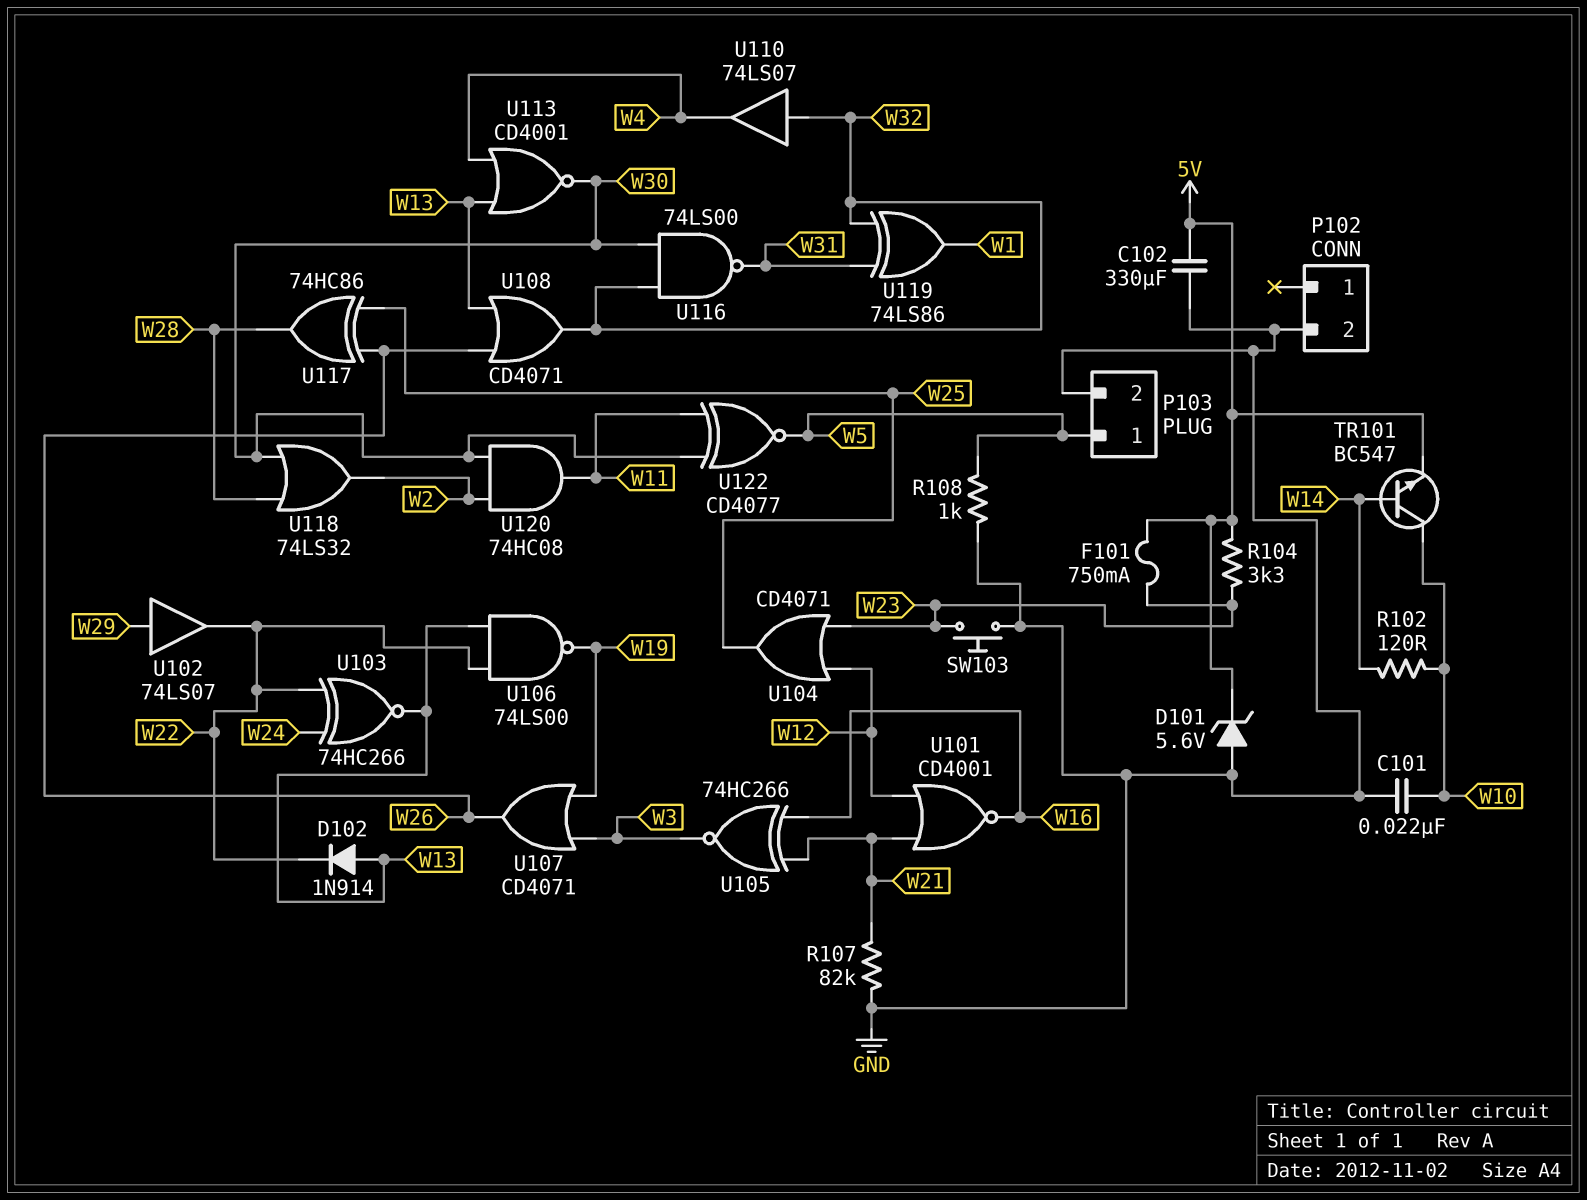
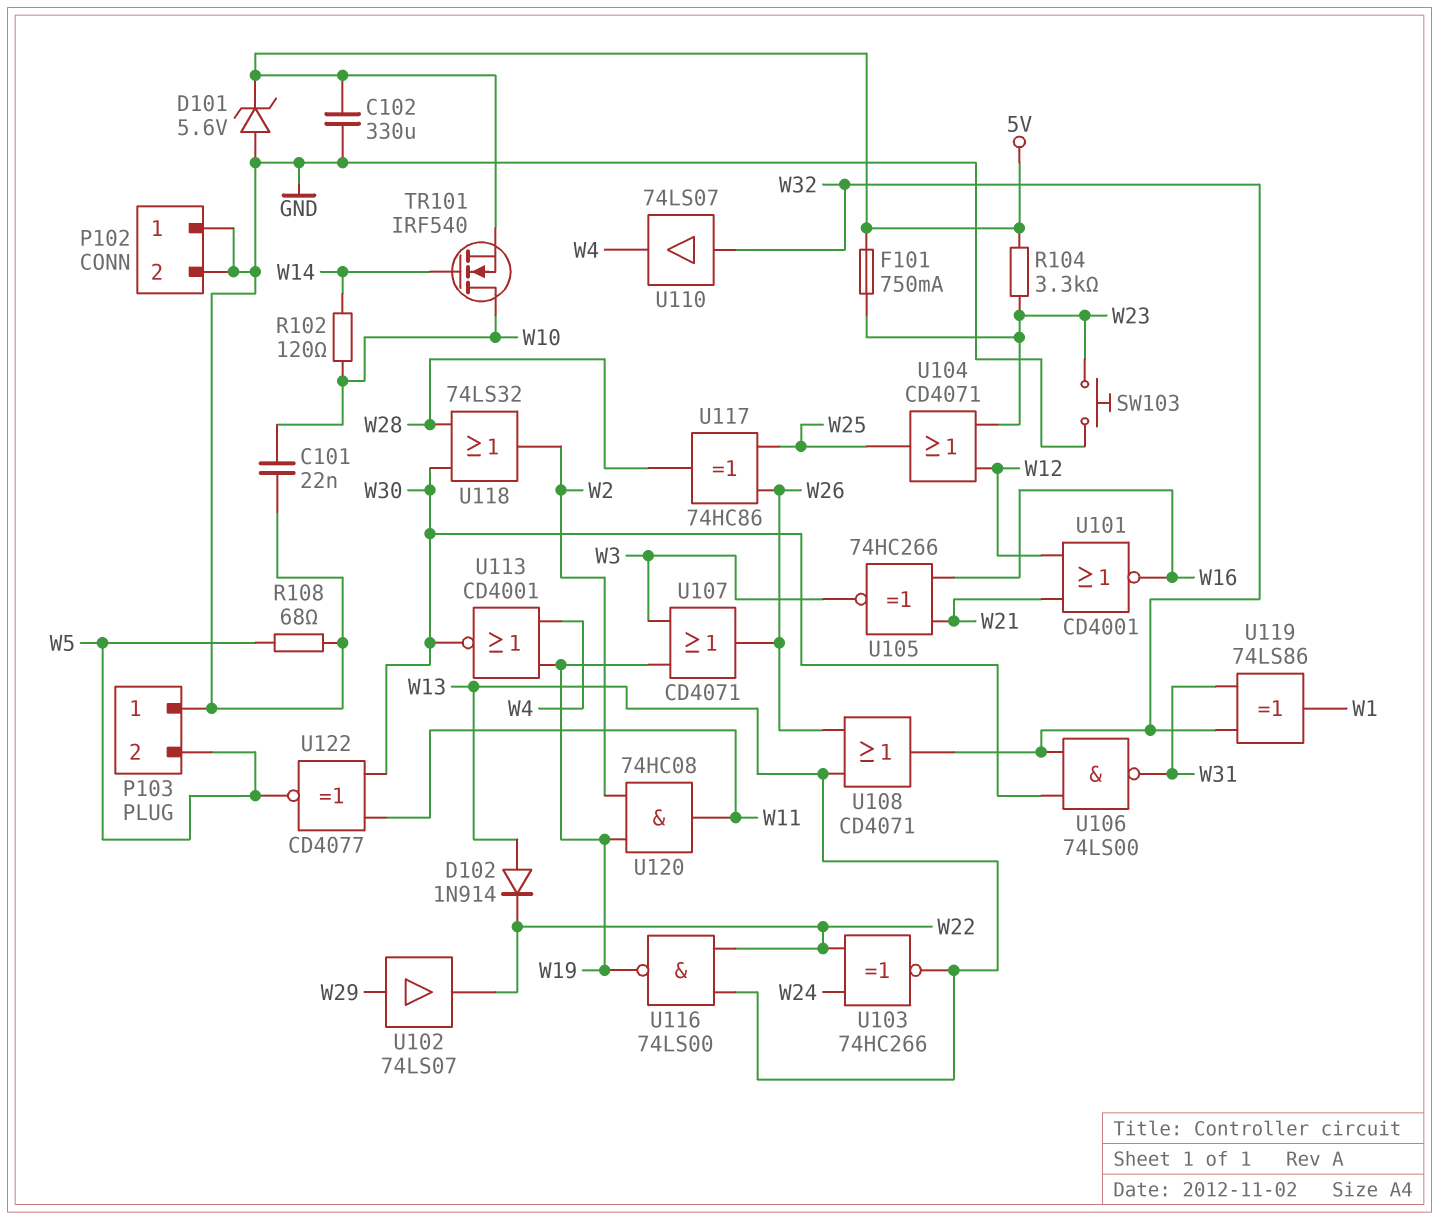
P102 pin 1: none -> GND
P103 pin 1: W5 -> GND
P103 pin 2: GND -> W5
R107: 82k (GND, W21) -> none
R108: 1k (GND, W5) -> 68 (GND, W5)
TR101: NPN BC547 (B W14, C W10, E 5V) -> NMOS IRF540 (G W14, D W10, S 5V)
U106: NAND 74LS00 (in W13, in W22, out W19) -> NAND 74LS00 (in W30, in W32, out W31)
U113: NOR CD4001 (in W4, in W13, out W30) -> NOR CD4001 (in W4, in W19, out W30)
U116: NAND 74LS00 (in W30, in W32, out W31) -> NAND 74LS00 (in W13, in W22, out W19)
U120: AND 74HC08 (in W2, in W30, out W11) -> AND 74HC08 (in W2, in W19, out W11)

